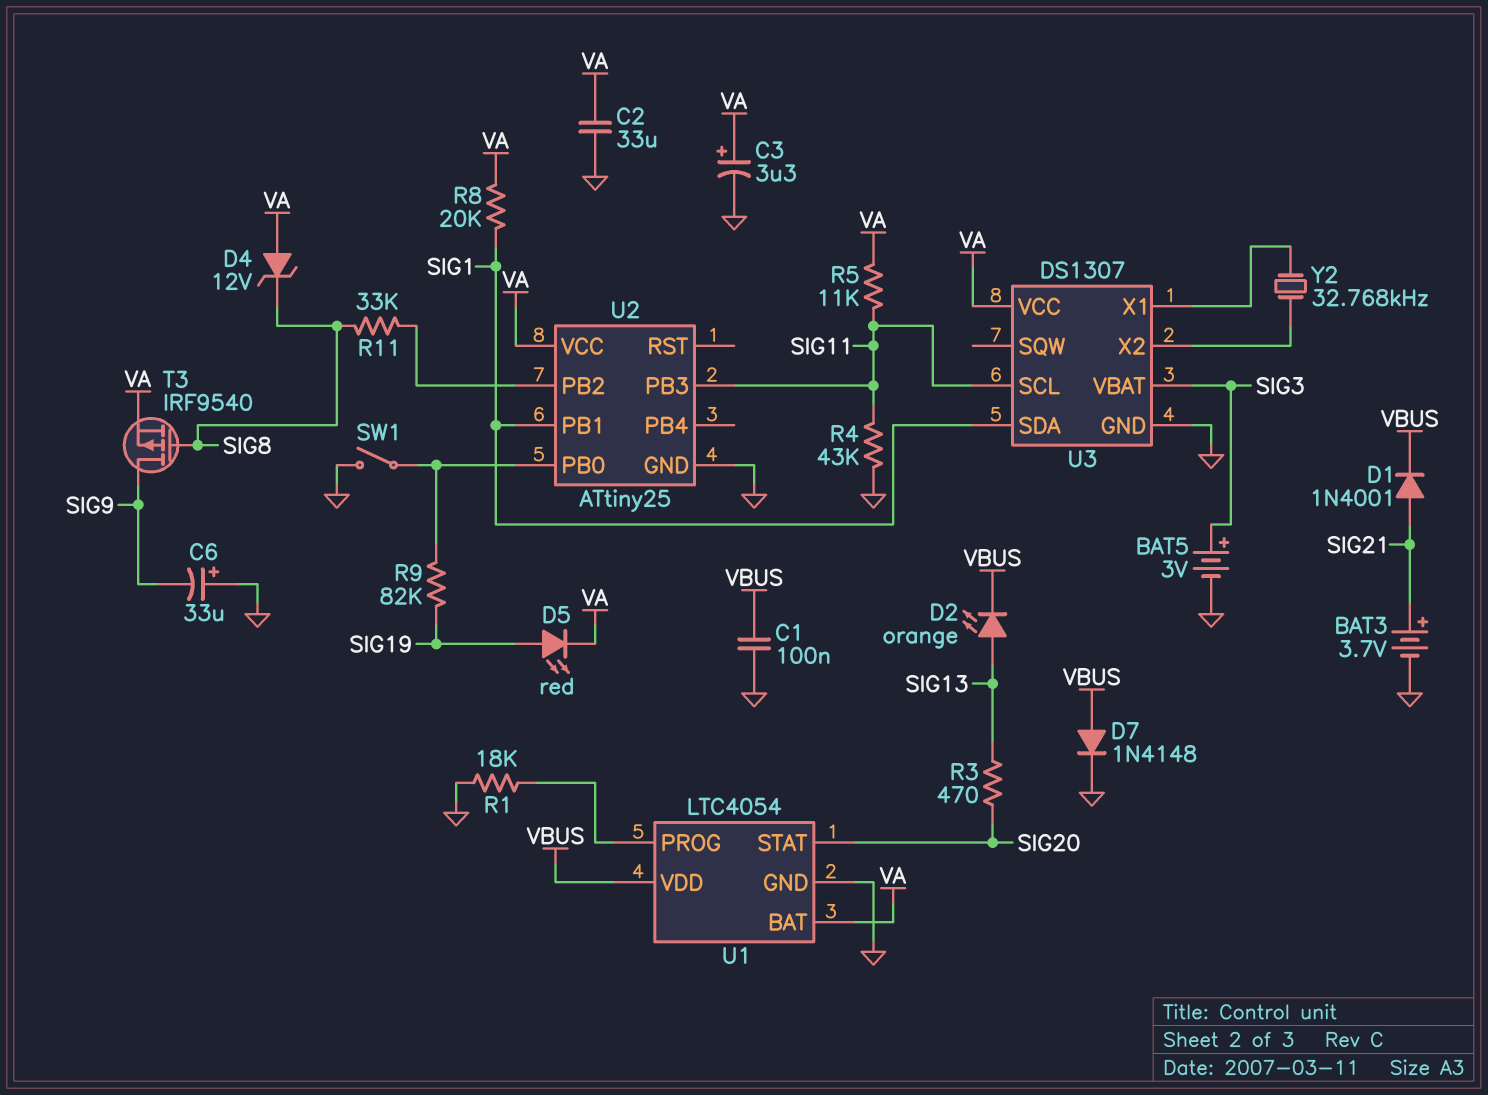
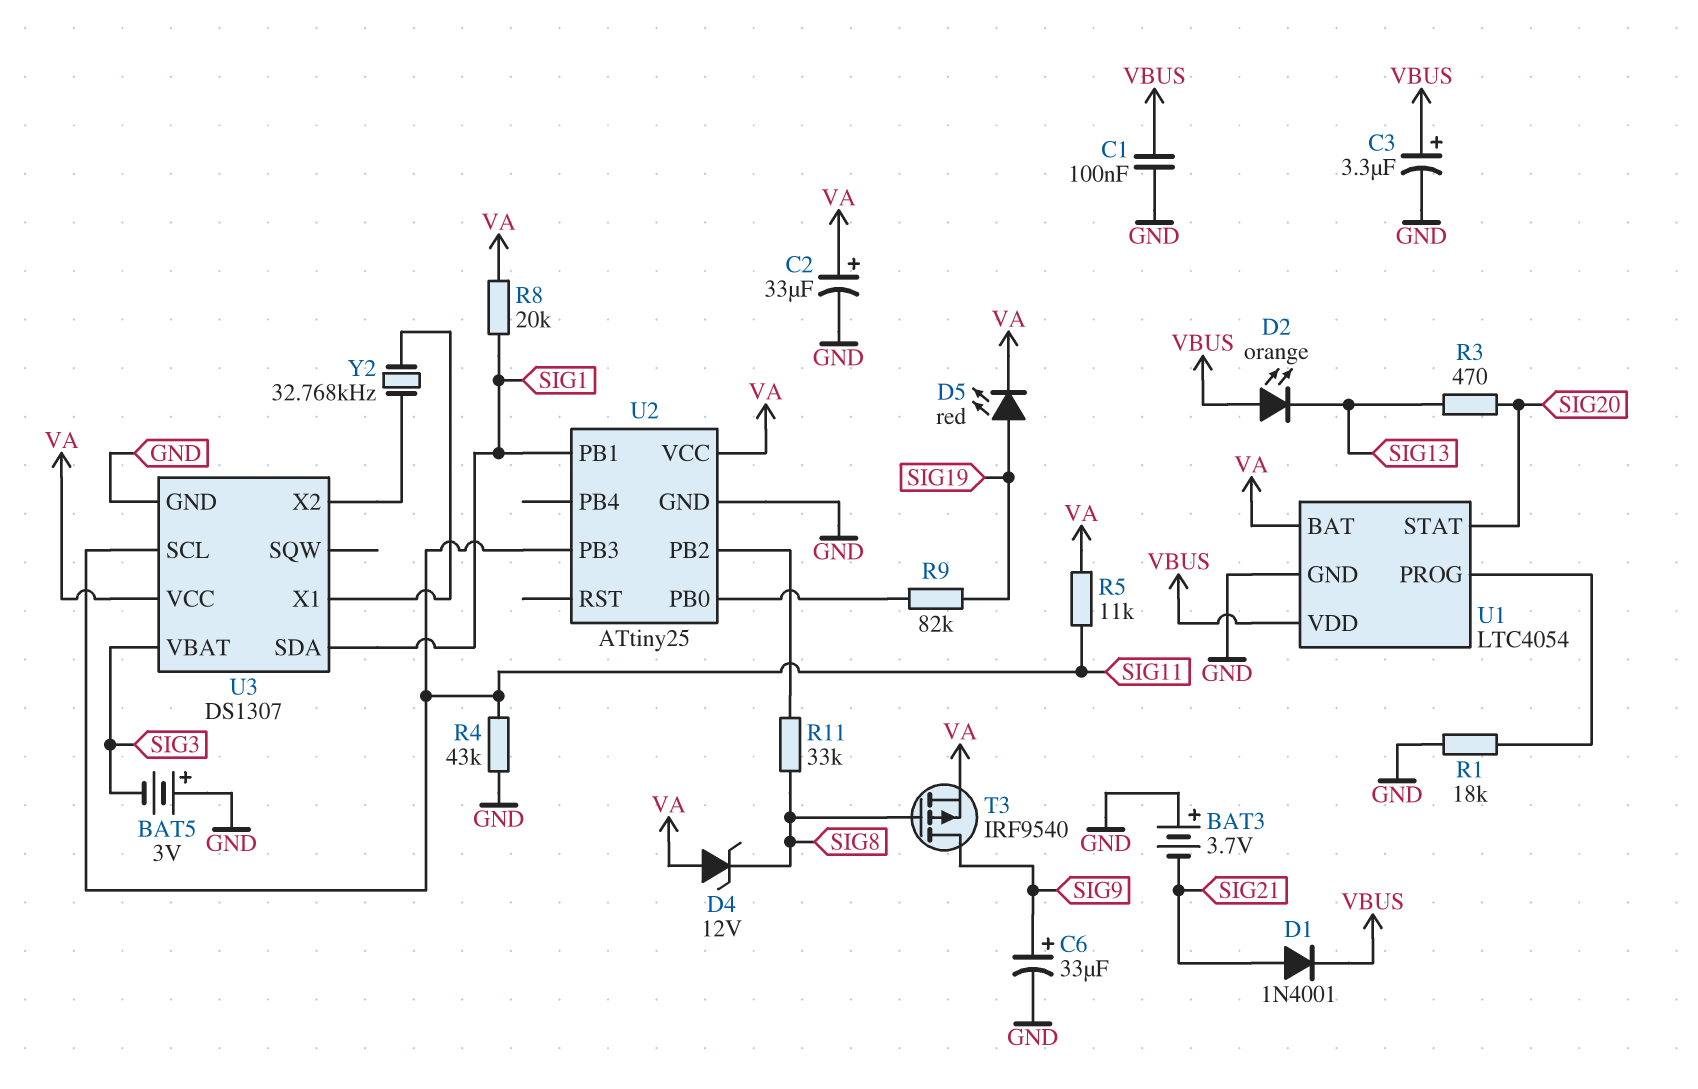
BAT3: 3.7V (plus SIG21, minus GND) -> 3.7V (plus GND, minus SIG21)
BAT5: 3V (plus SIG3, minus GND) -> 3V (plus GND, minus SIG3)
C2: 33uF (GND, VA) -> 33uF (plus VA, minus GND)
C3: 3.3uF (plus VA, minus GND) -> 3.3uF (plus VBUS, minus GND)
C6: 33uF (plus GND, minus SIG9) -> 33uF (plus SIG9, minus GND)
D2: LED orange (A SIG13, K VBUS) -> LED orange (A VBUS, K SIG13)
D7: diode 1N4148 (A VBUS, K GND) -> none
SW1: switch (GND, U2/PB0) -> none

